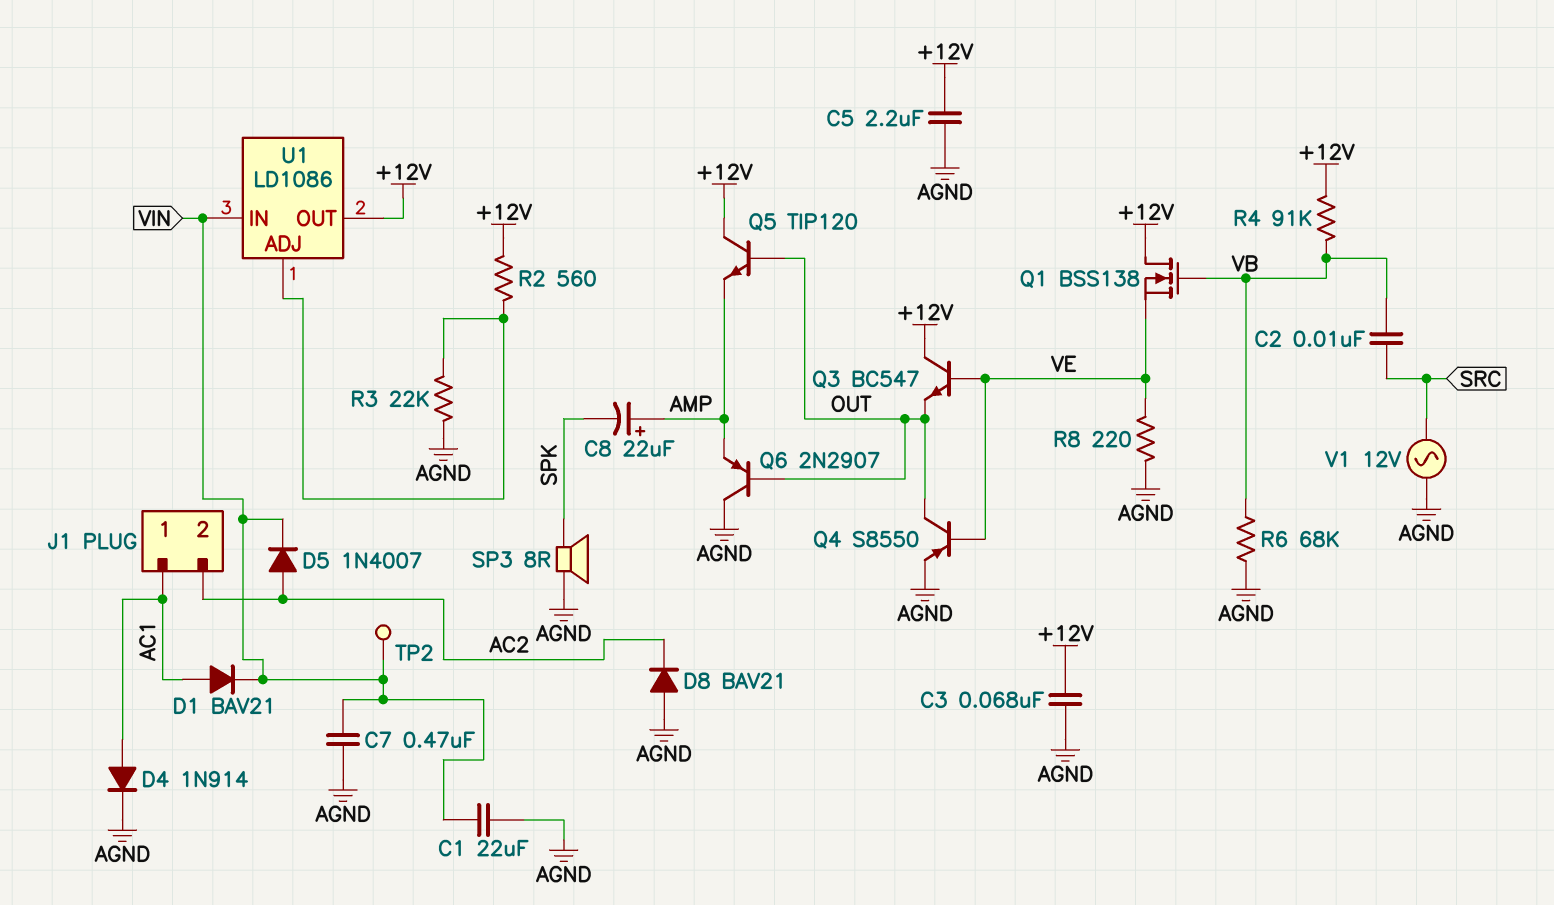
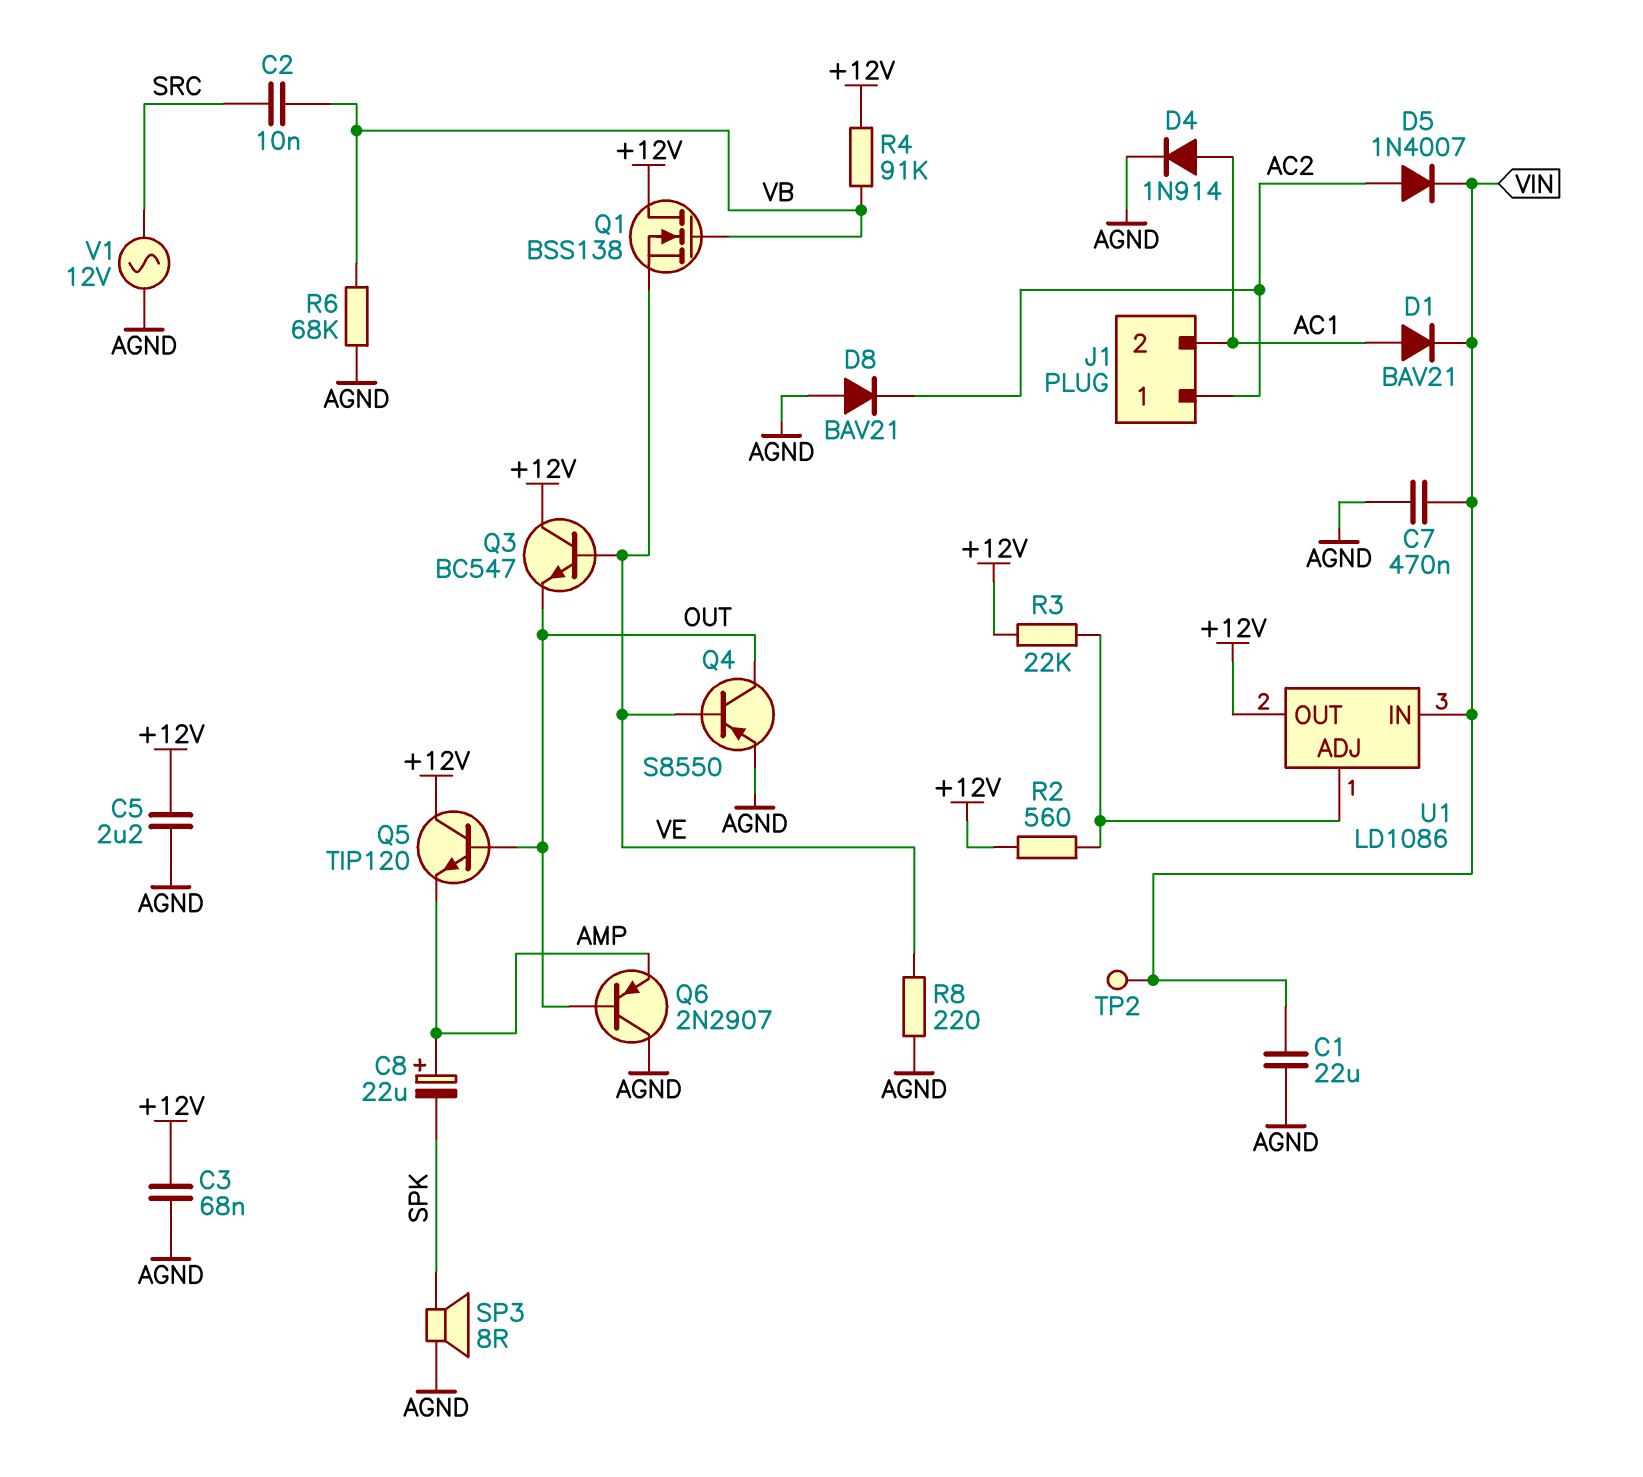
J1 pin 1: AC1 -> AC2
J1 pin 2: AC2 -> AC1
R3: 22k (AGND, U1/ADJ) -> 22k (+12V, U1/ADJ)

